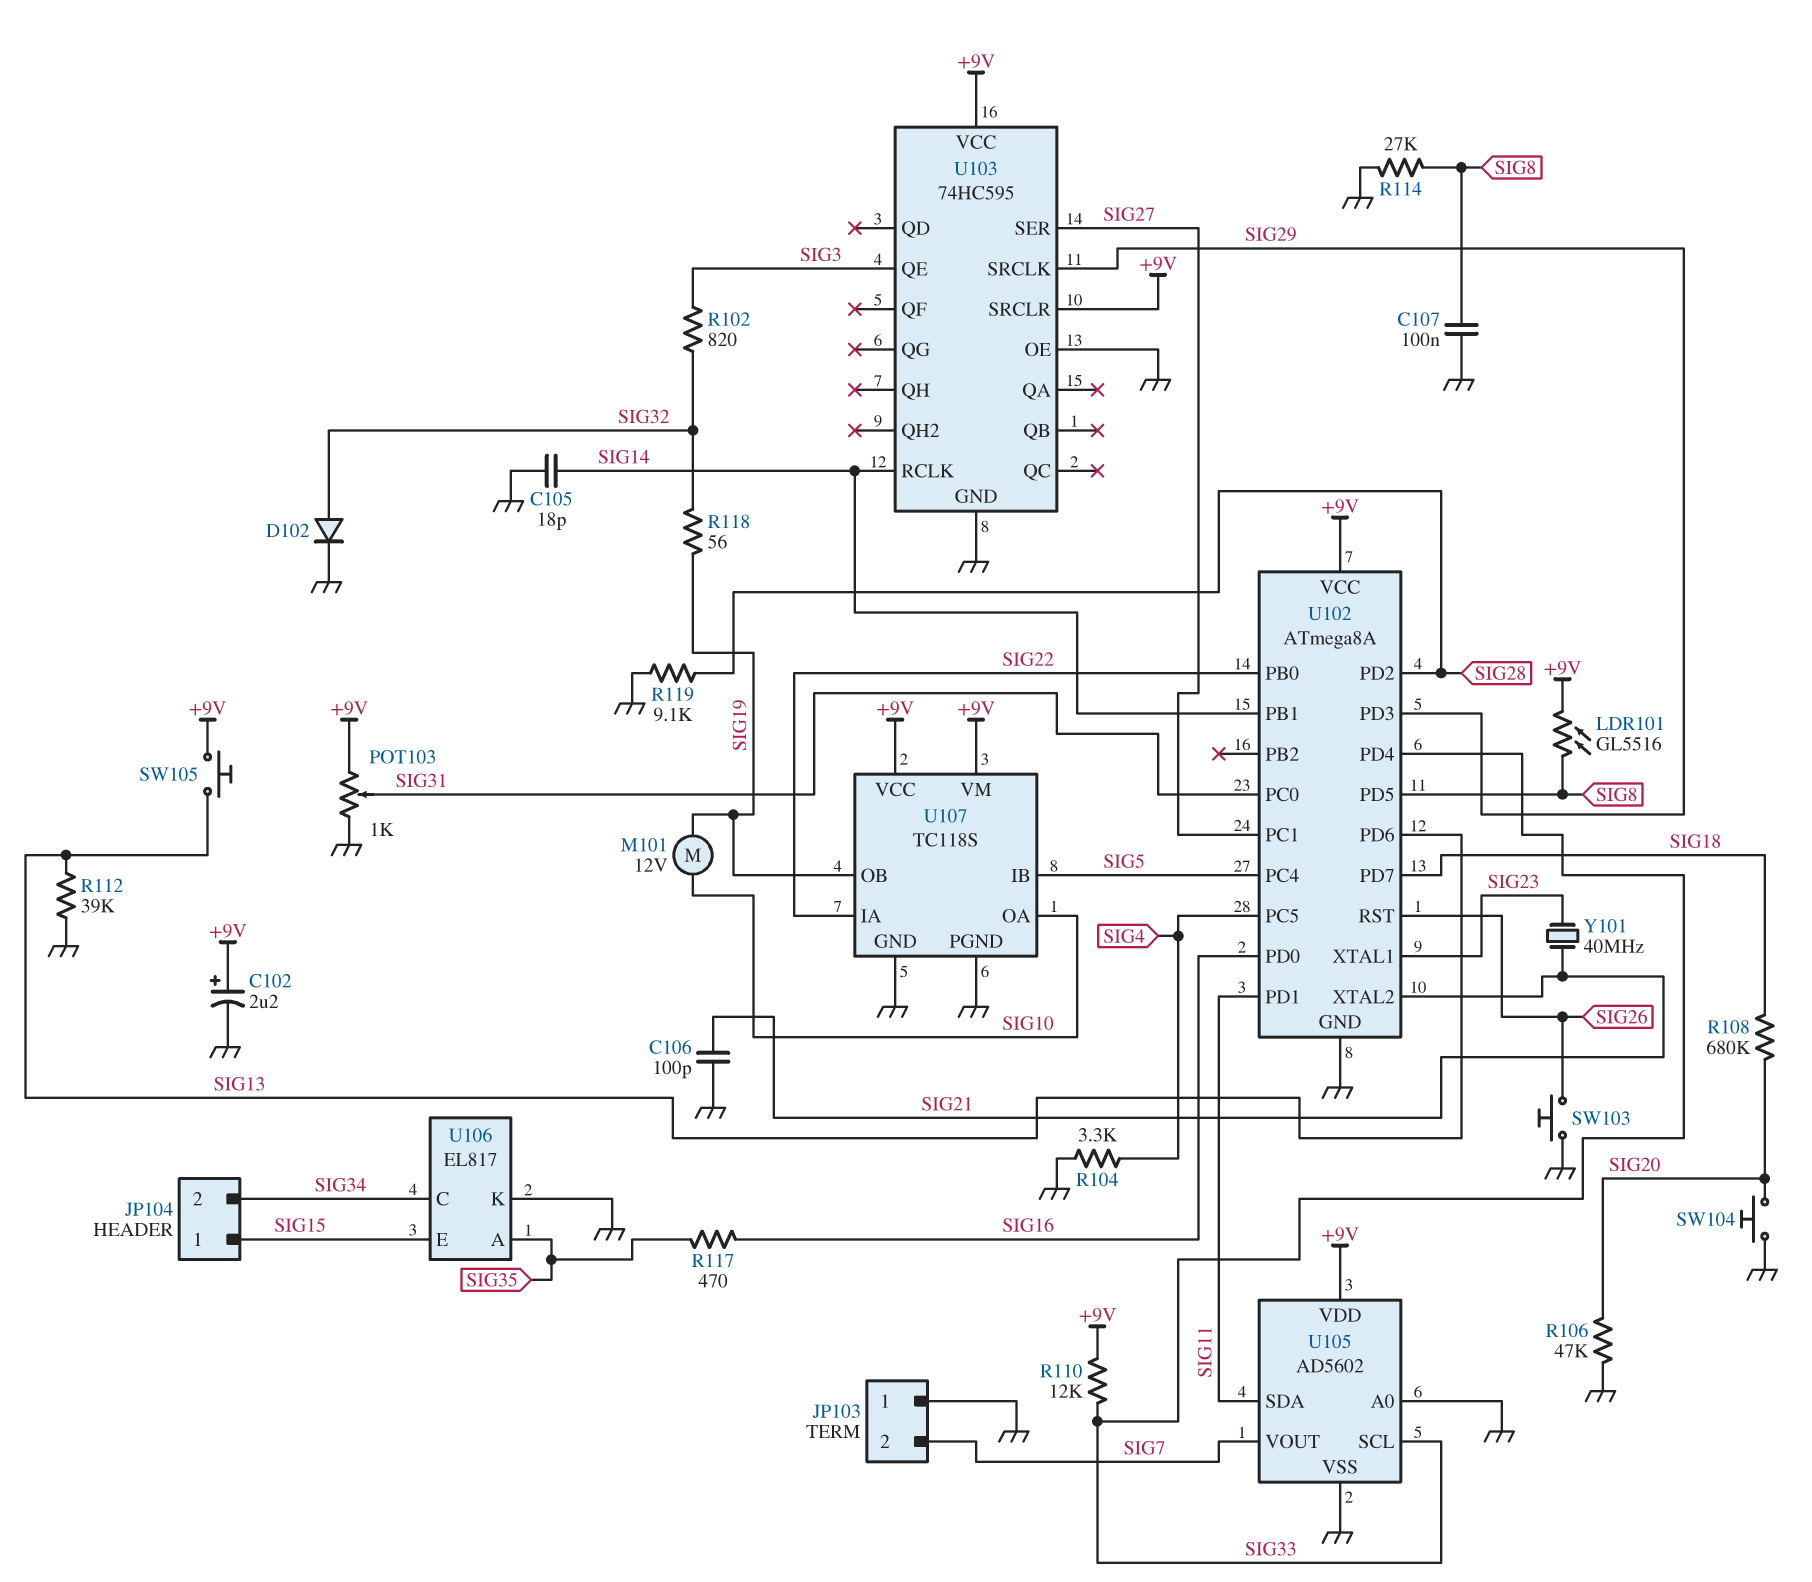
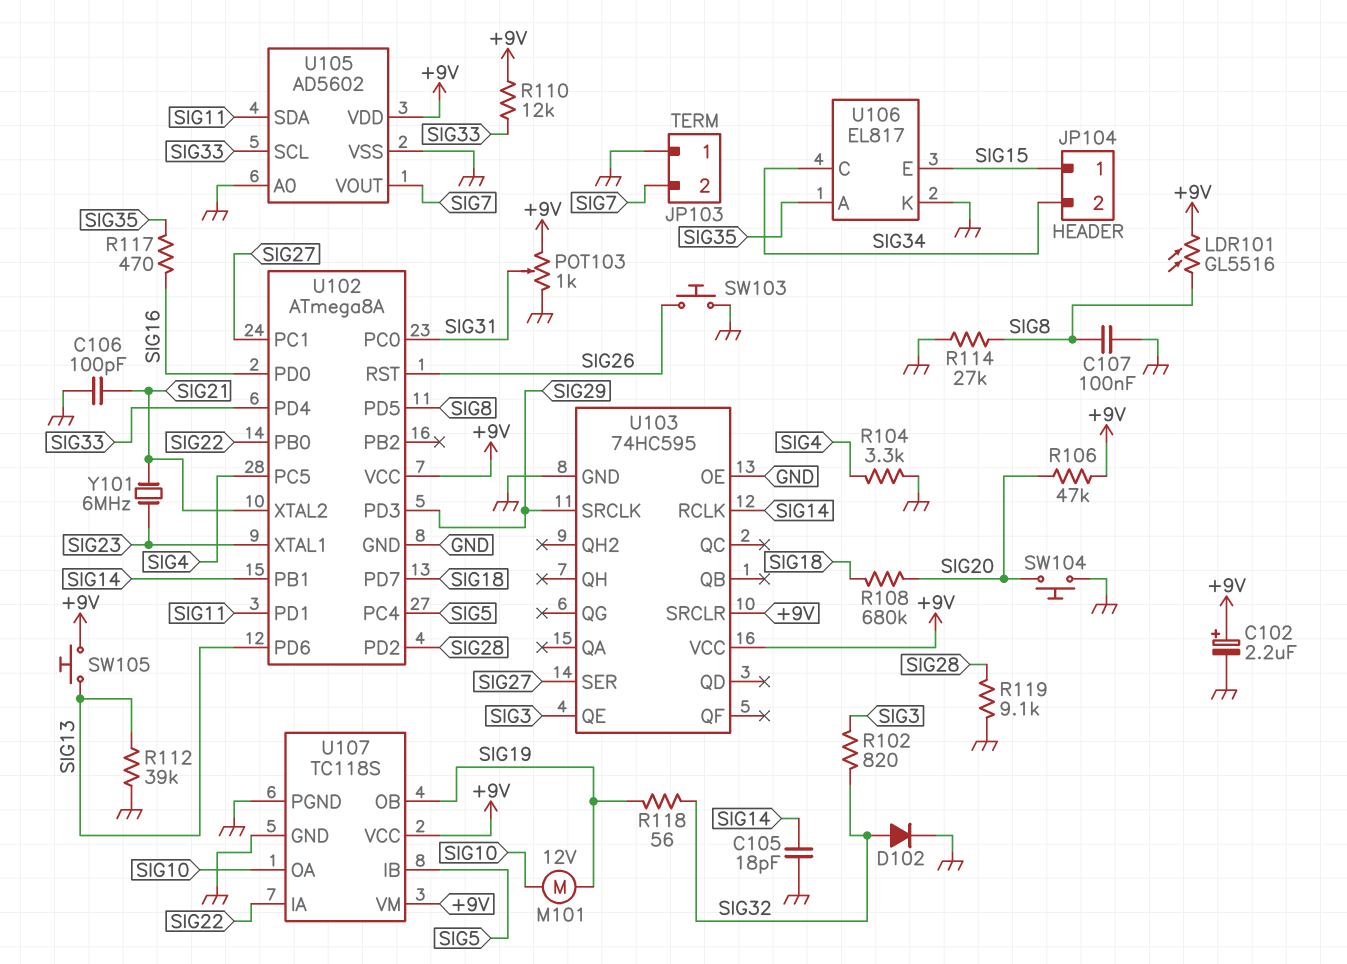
R106: 47k (GND, SIG20) -> 47k (+9V, SIG20)
Y101: 40MHz (SIG21, SIG23) -> 6MHz (SIG21, SIG23)

